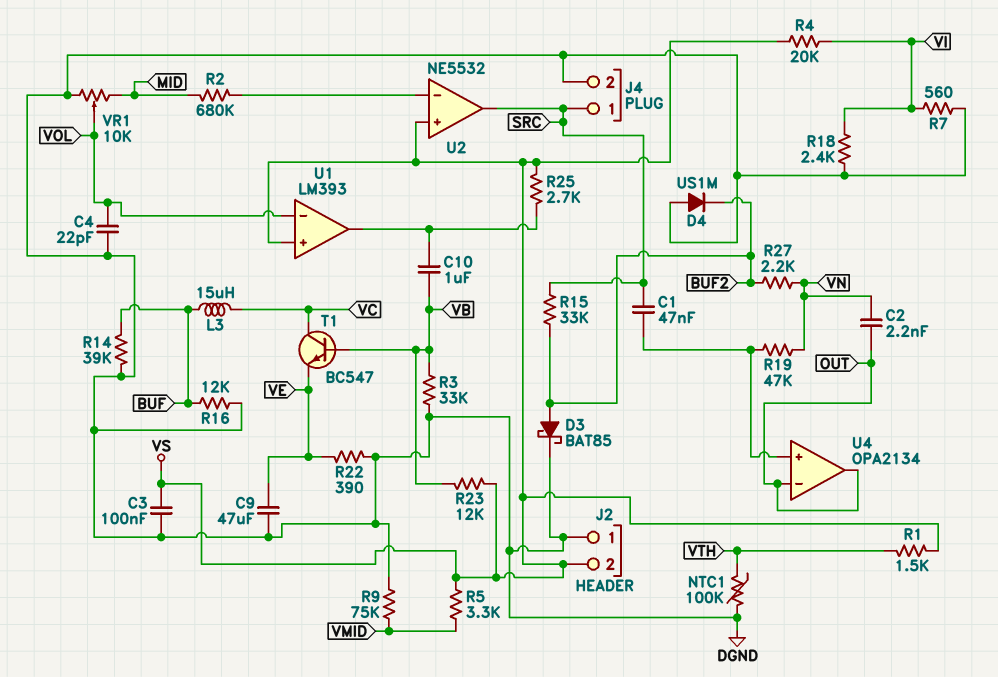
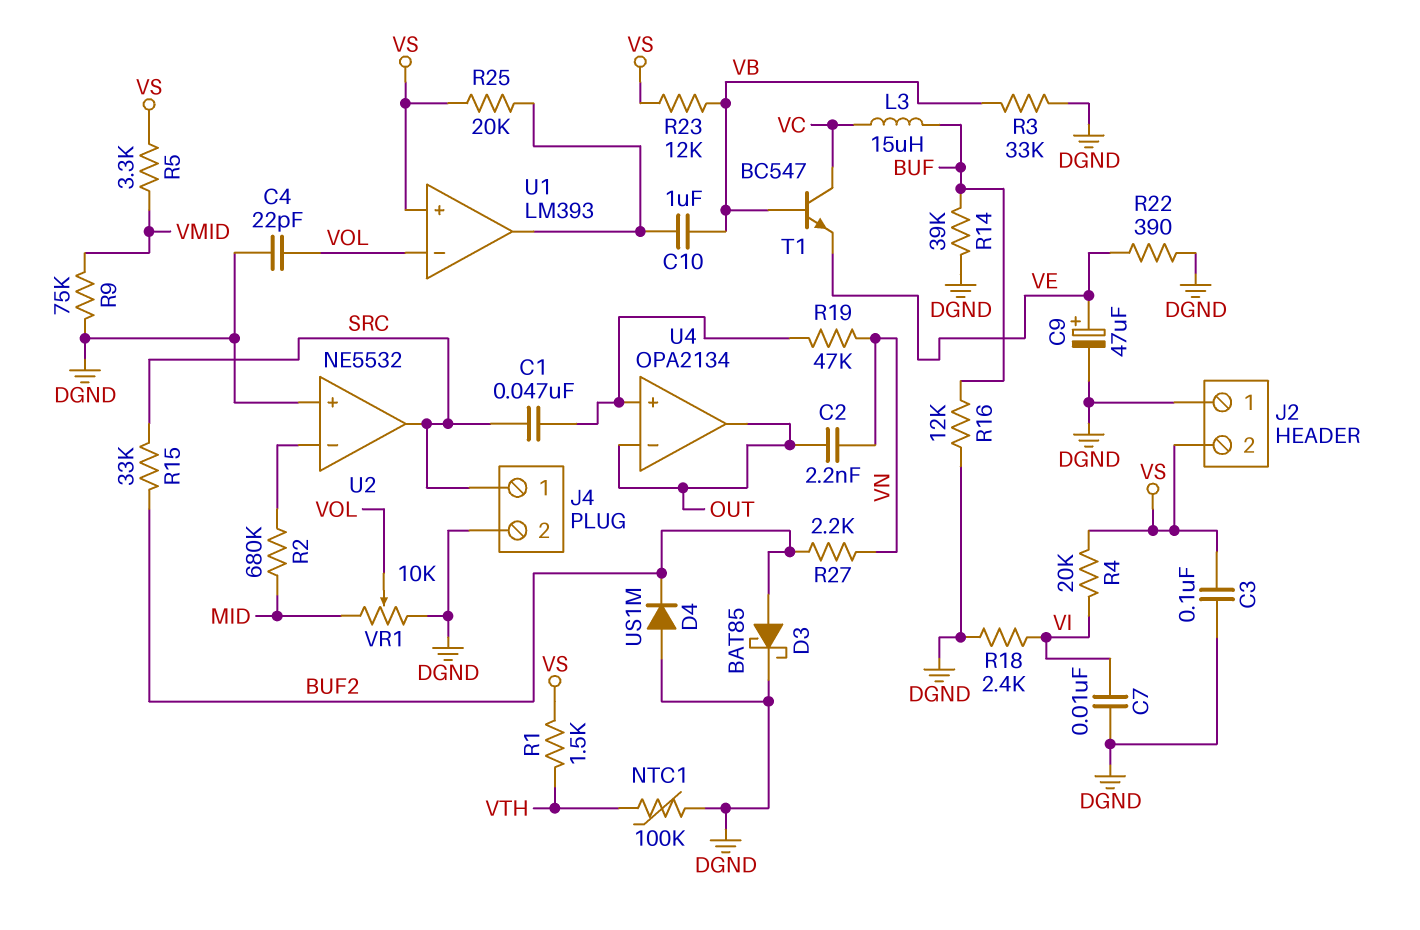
C7: none -> 10nF (DGND, VI)
C9: 47uF (DGND, VE) -> 47uF (plus VE, minus DGND)
R7: 560 (DGND, VI) -> none
R25: 2.7k (U1/out, VS) -> 20k (U1/out, VS)
U2 pin in+: VS -> DGND

